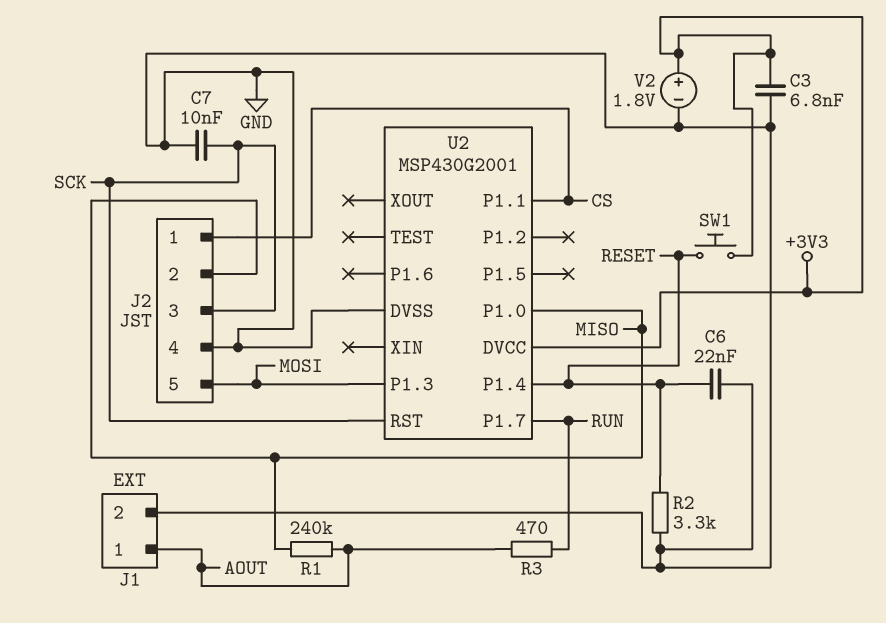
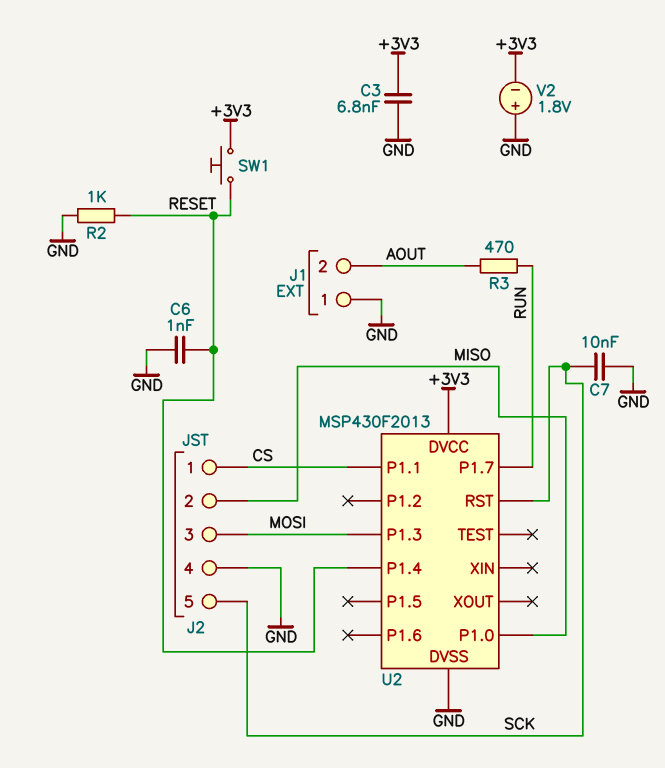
C6: 22nF (GND, RESET) -> 1nF (GND, RESET)
J1 pin 1: AOUT -> GND
J1 pin 2: GND -> AOUT
J2 pin 3: SCK -> MOSI
J2 pin 5: MOSI -> SCK
R1: 240k (AOUT, MISO) -> none
R2: 3.3k (GND, RESET) -> 1k (GND, RESET)
U2: MSP430G2001 -> MSP430F2013
V2: 1.8V (plus +3V3, minus GND) -> 1.8V (plus GND, minus +3V3)

